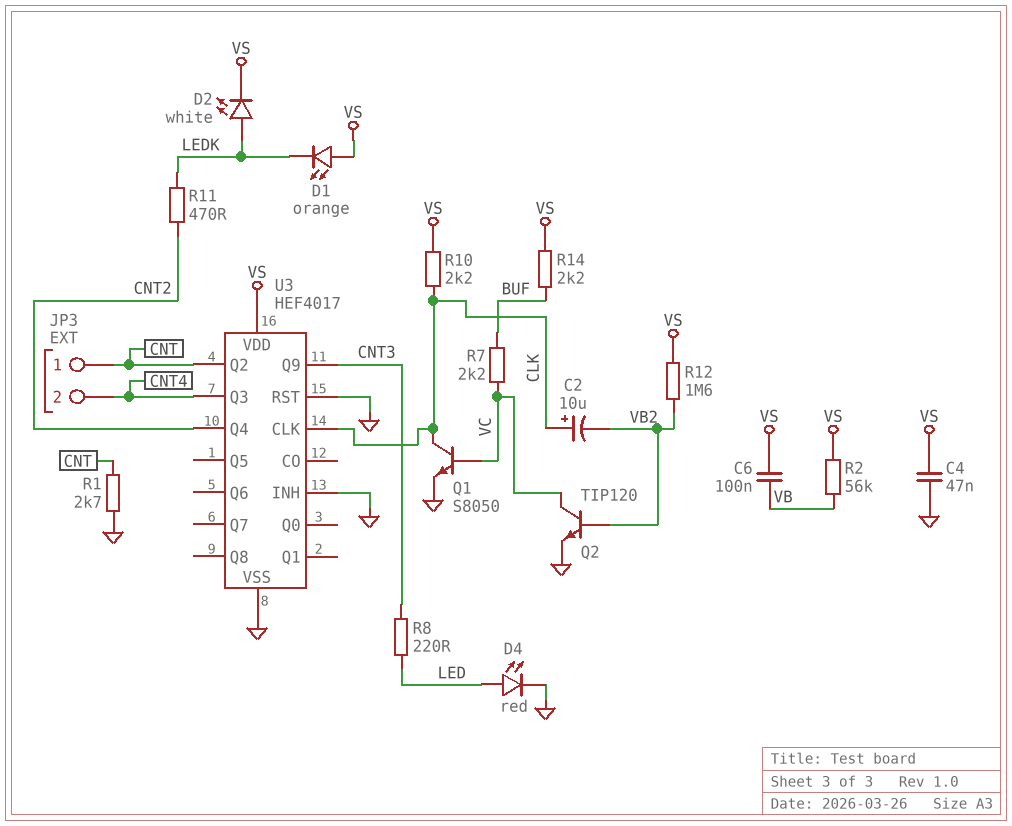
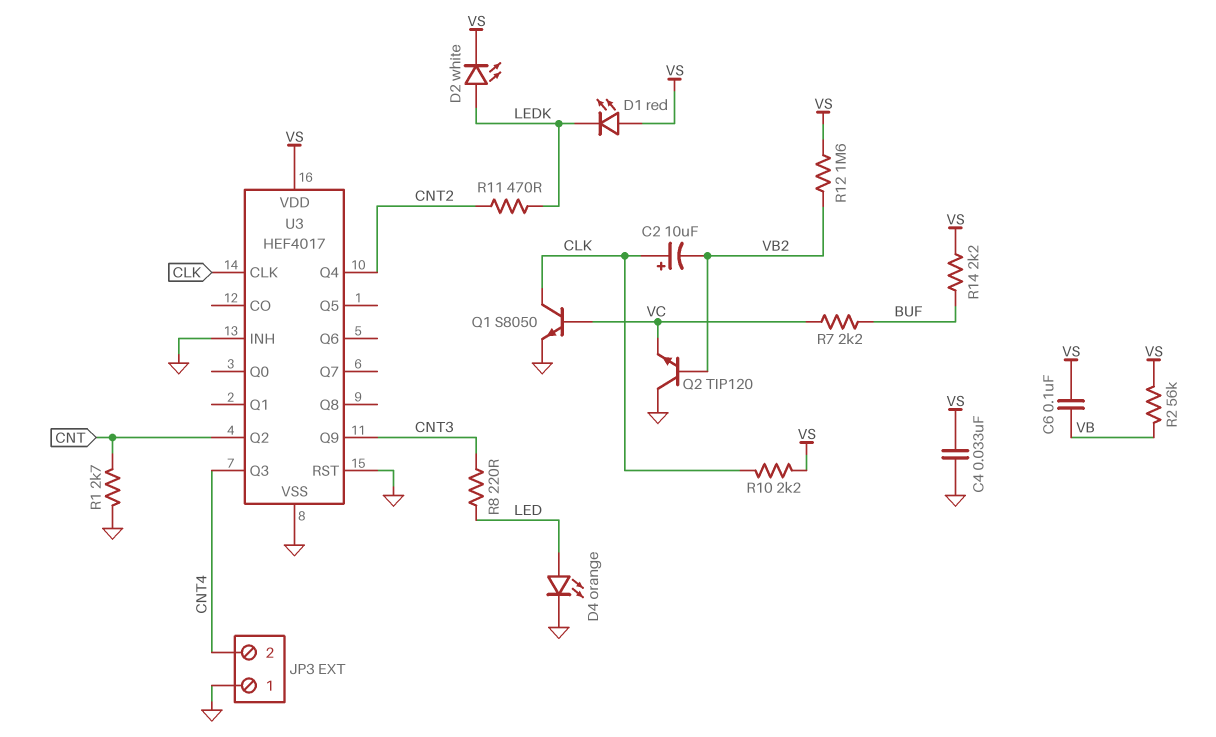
C4: 47nF (GND, VS) -> 33nF (GND, VS)
D1: LED orange (A VS, K LEDK) -> LED red (A VS, K LEDK)
D4: LED red (A LED, K GND) -> LED orange (A LED, K GND)
JP3 pin 1: CNT -> GND
Q2: NPN TIP120 (B VB2, C VC, E GND) -> NPN TIP120 (B VB2, C GND, E VC)

